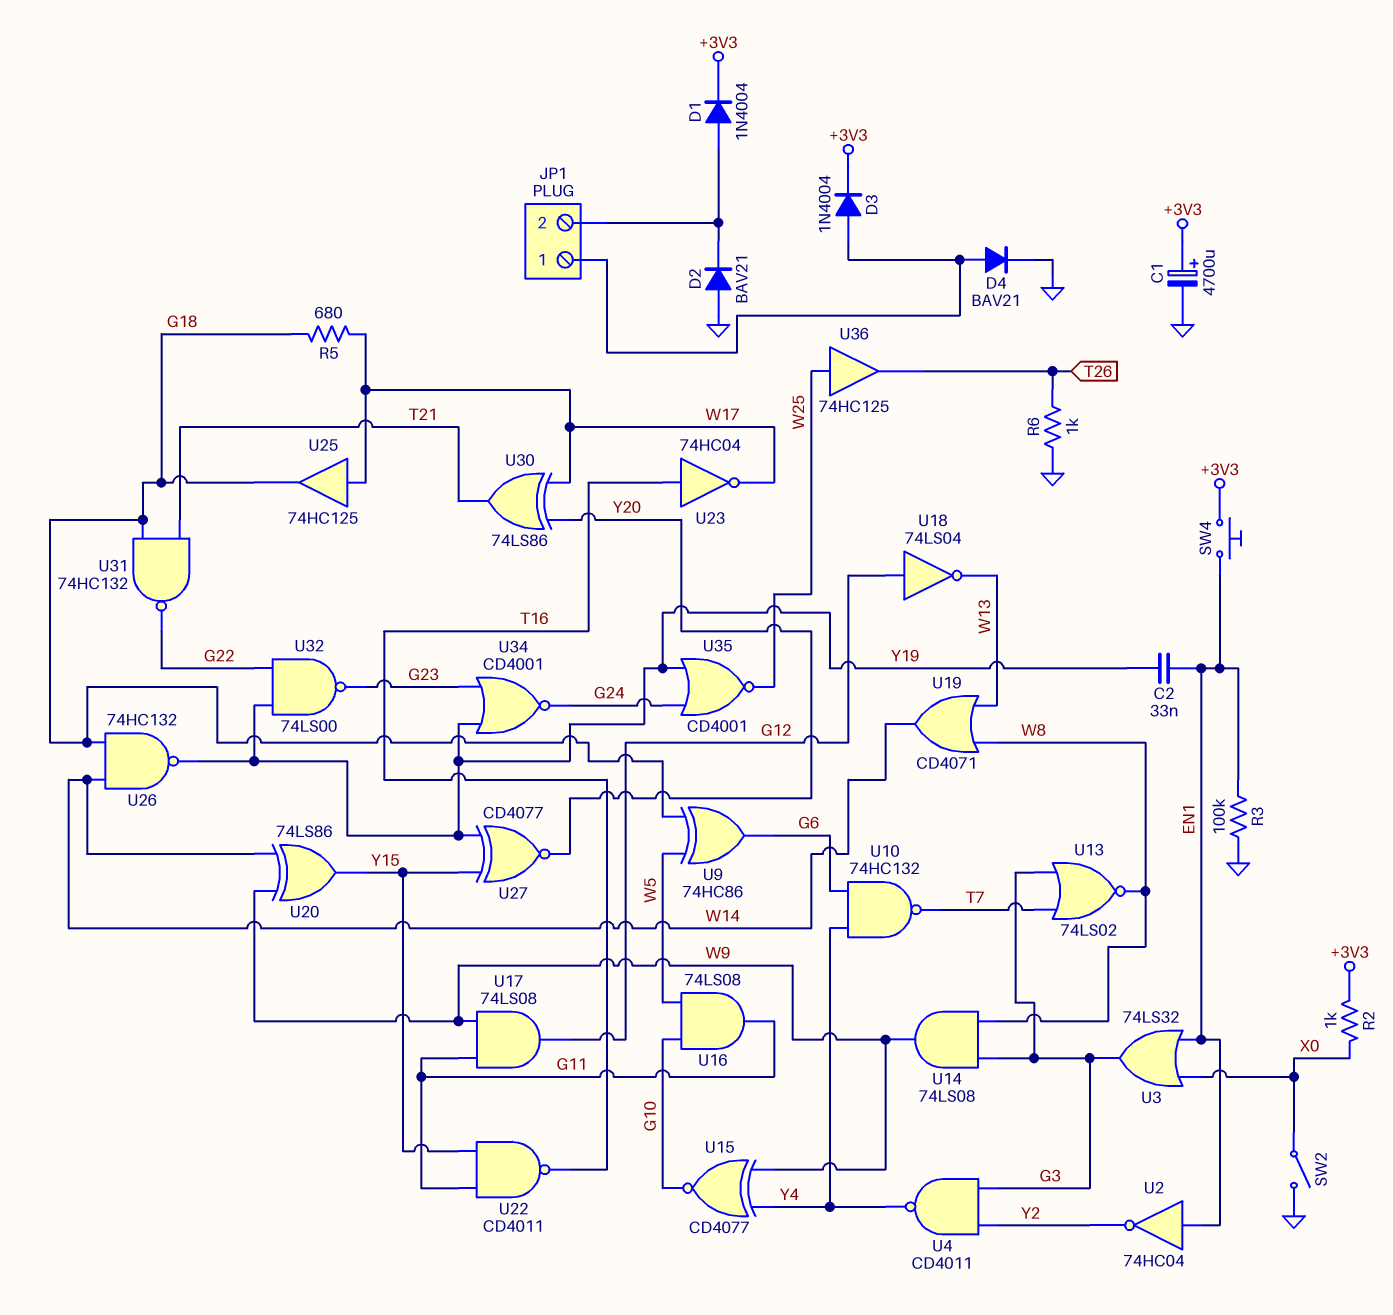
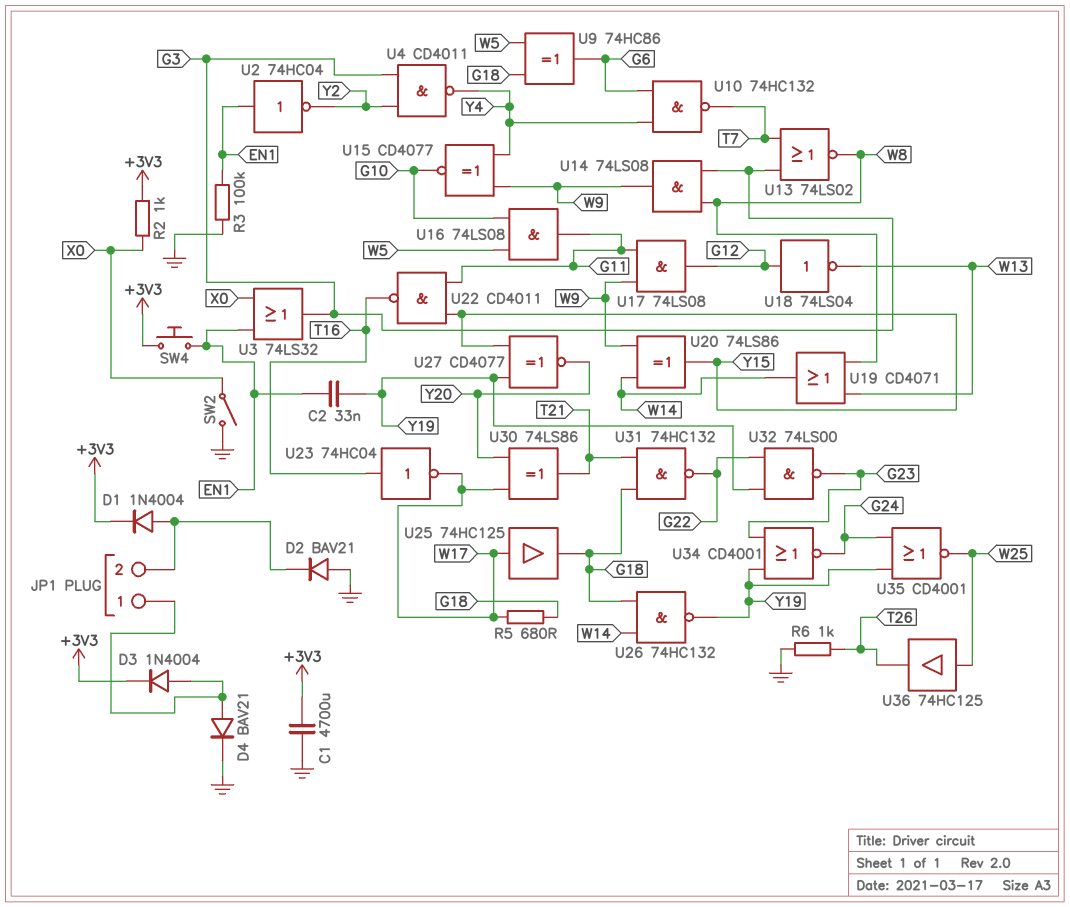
C1: 4700uF (plus +3V3, minus GND) -> 4700uF (+3V3, GND)

